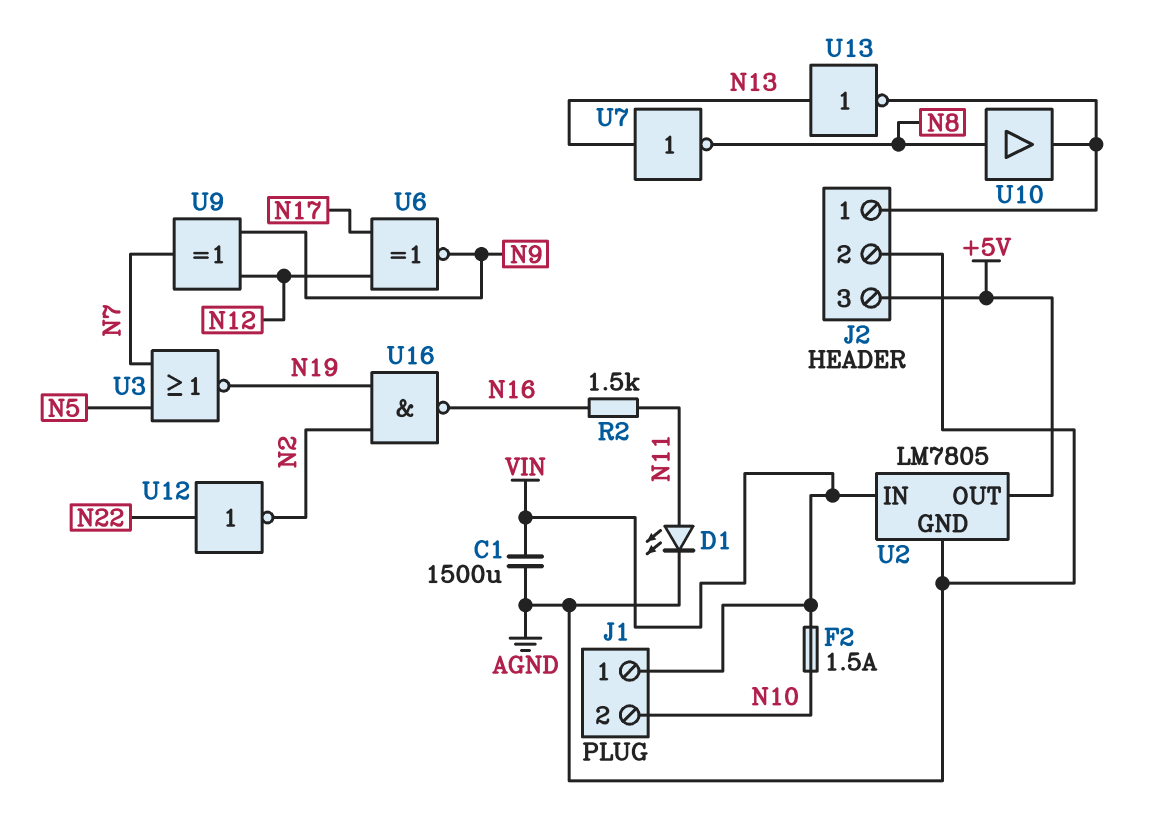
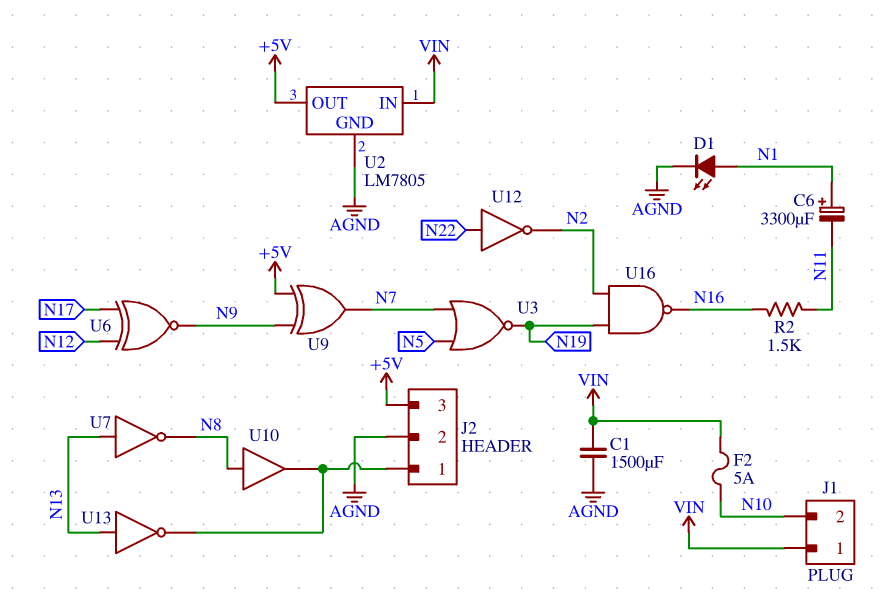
C6: none -> 3300uF (plus N1, minus N11)
D1: LED (A N11, K AGND) -> LED (A N1, K AGND)
F2: 1.5A (N10, VIN) -> 5A (N10, VIN)
U9: XOR (in N9, in N12, out N7) -> XOR (in +5V, in N9, out N7)

